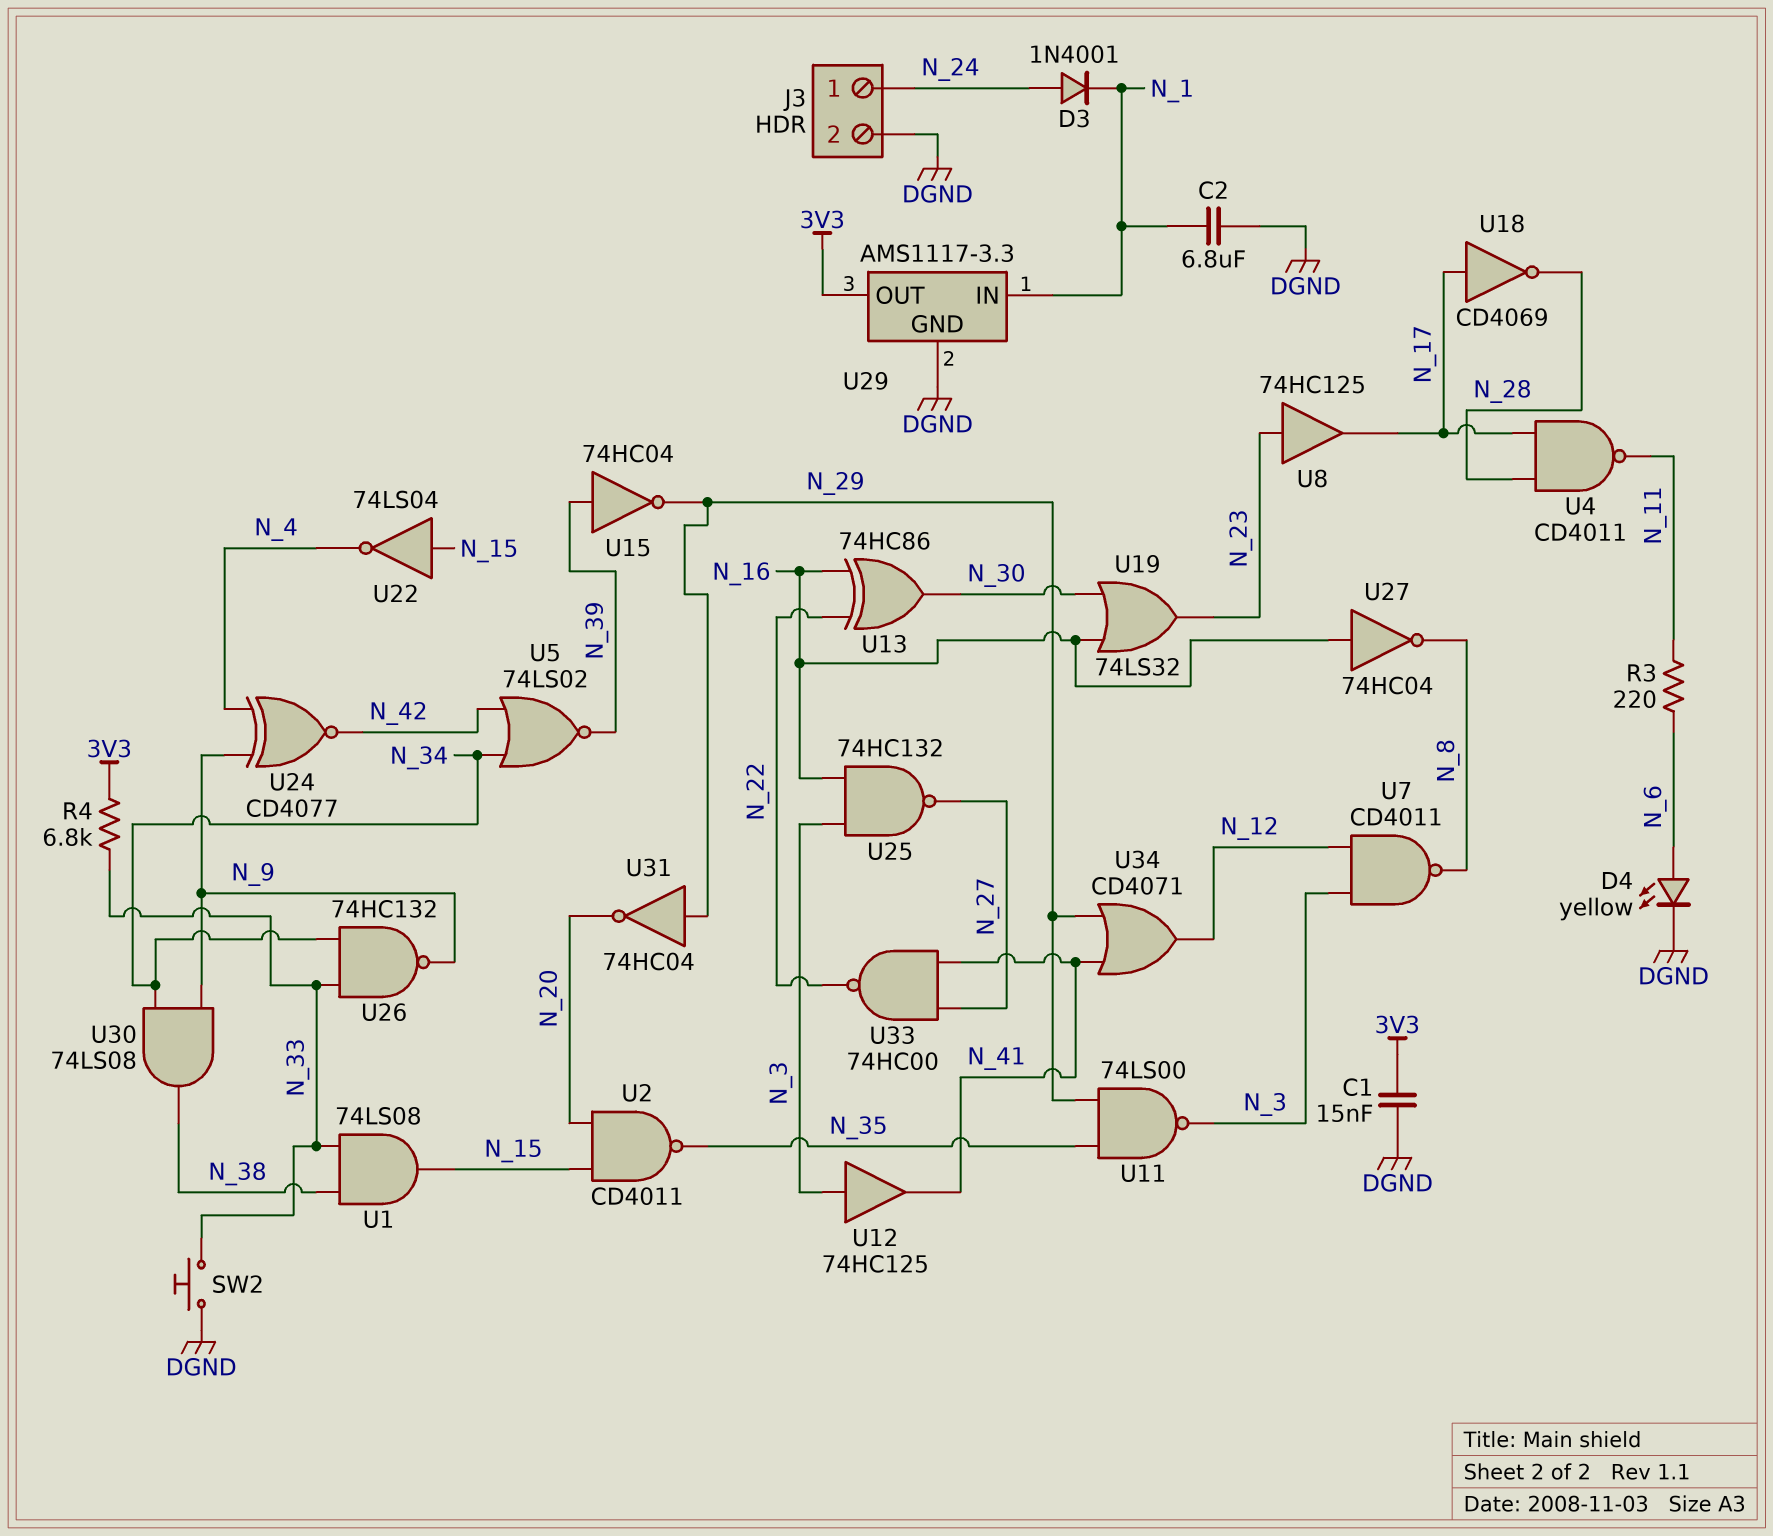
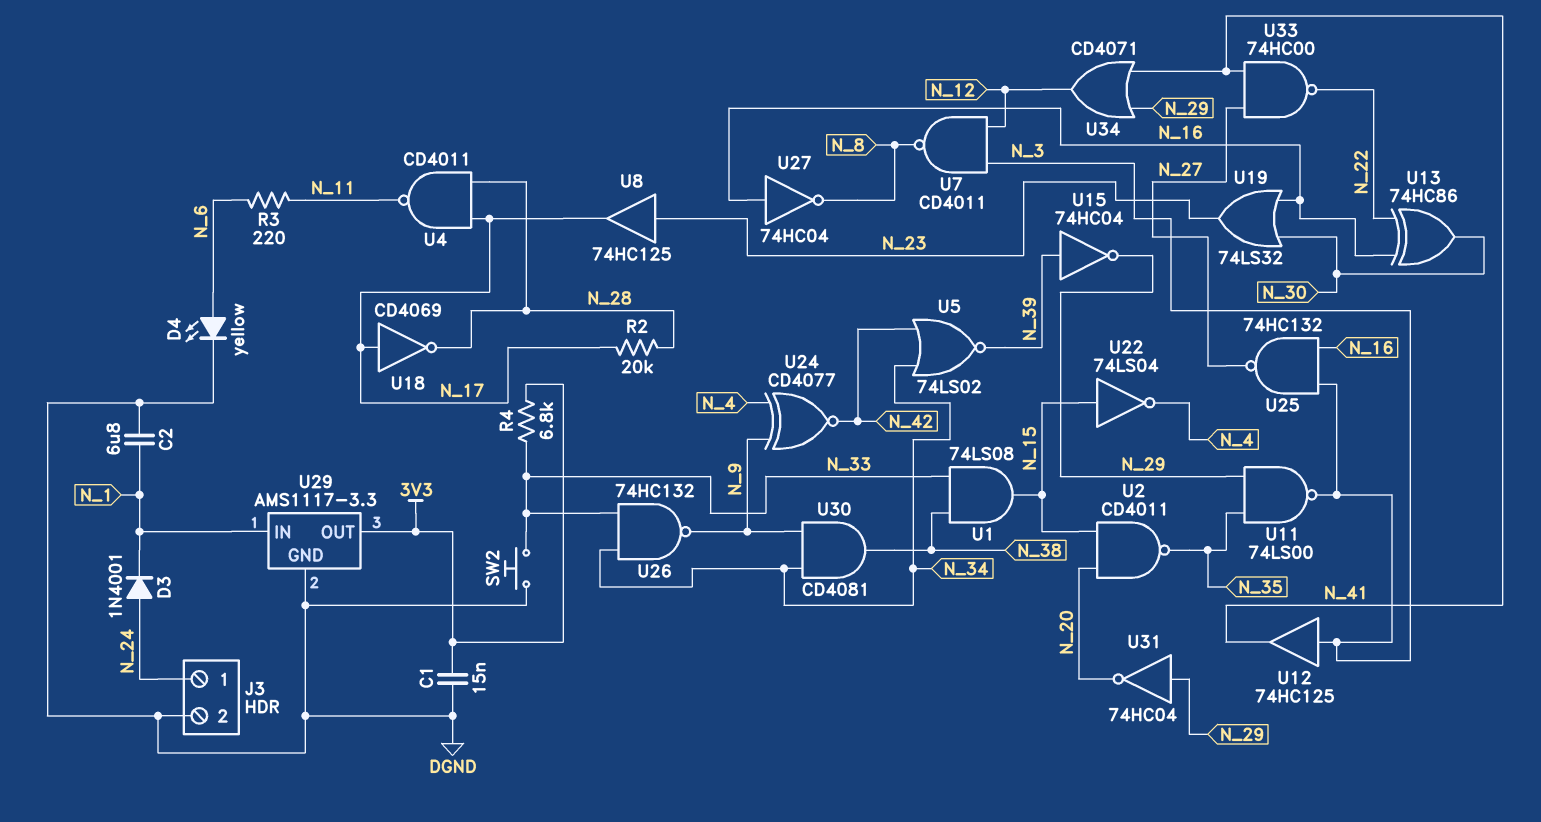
R2: none -> 20k (N_17, N_28)
U30: AND 74LS08 (in N_9, in N_34, out N_38) -> AND CD4081 (in N_9, in N_34, out N_38)

